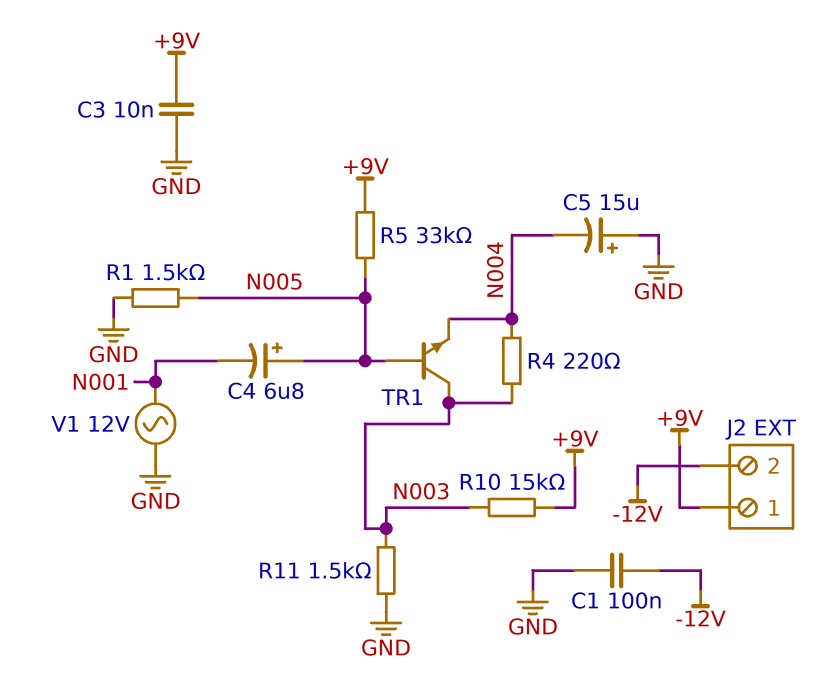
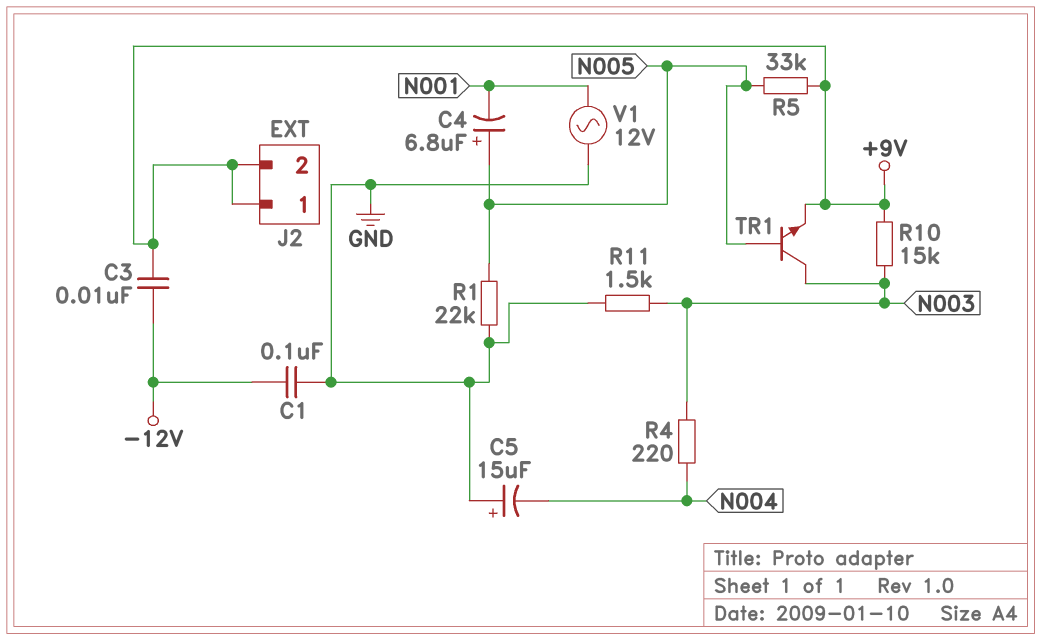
C3: 10nF (+9V, GND) -> 10nF (+9V, -12V)
J2 pin 2: -12V -> +9V
R1: 1.5k (GND, N005) -> 22k (GND, N005)
TR1: NPN (B N005, C N003, E N004) -> NPN (B N005, C N003, E +9V)

